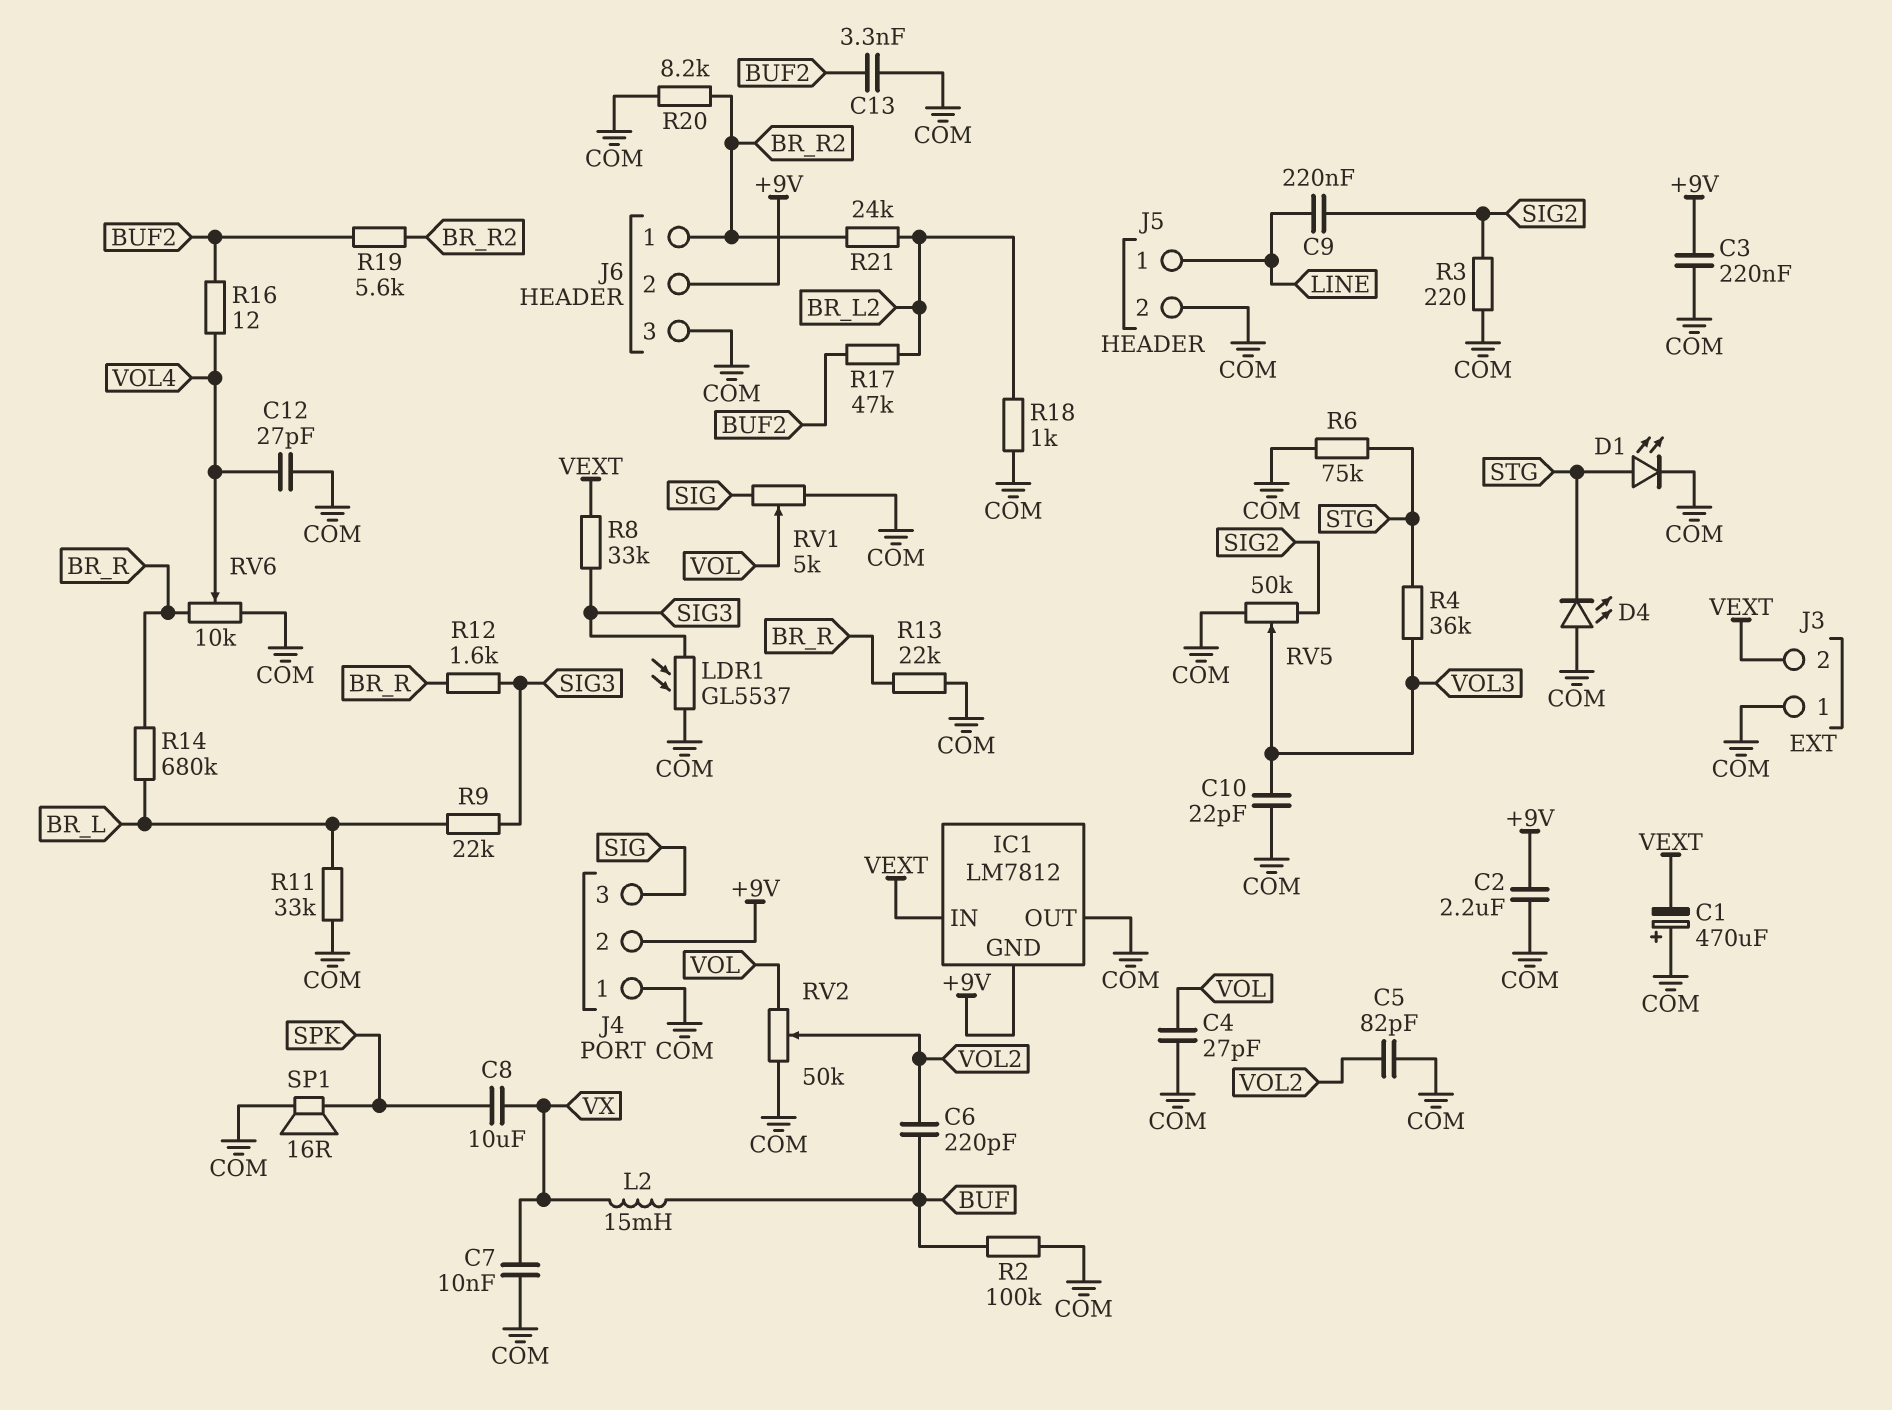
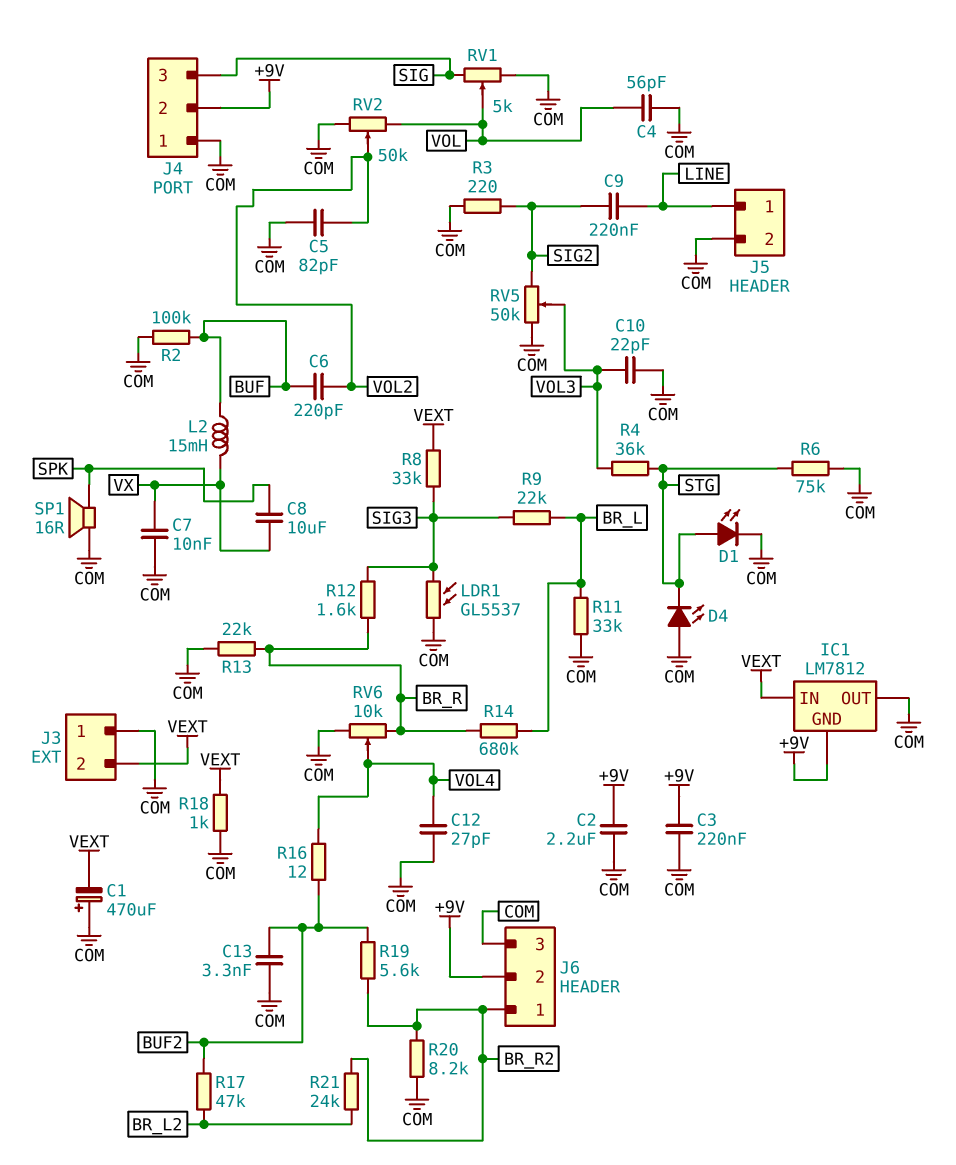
C4: 27pF (COM, VOL) -> 56pF (COM, VOL)
R18: 1k (BR_L2, COM) -> 1k (COM, VEXT)

